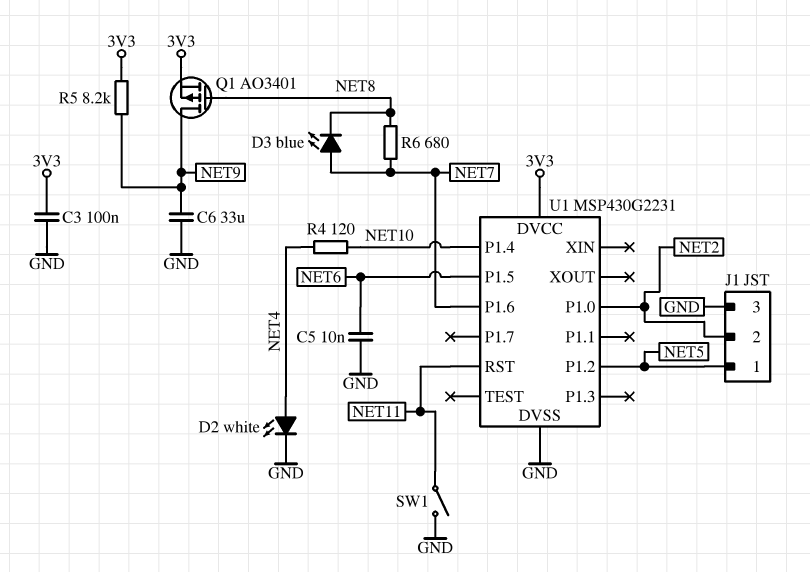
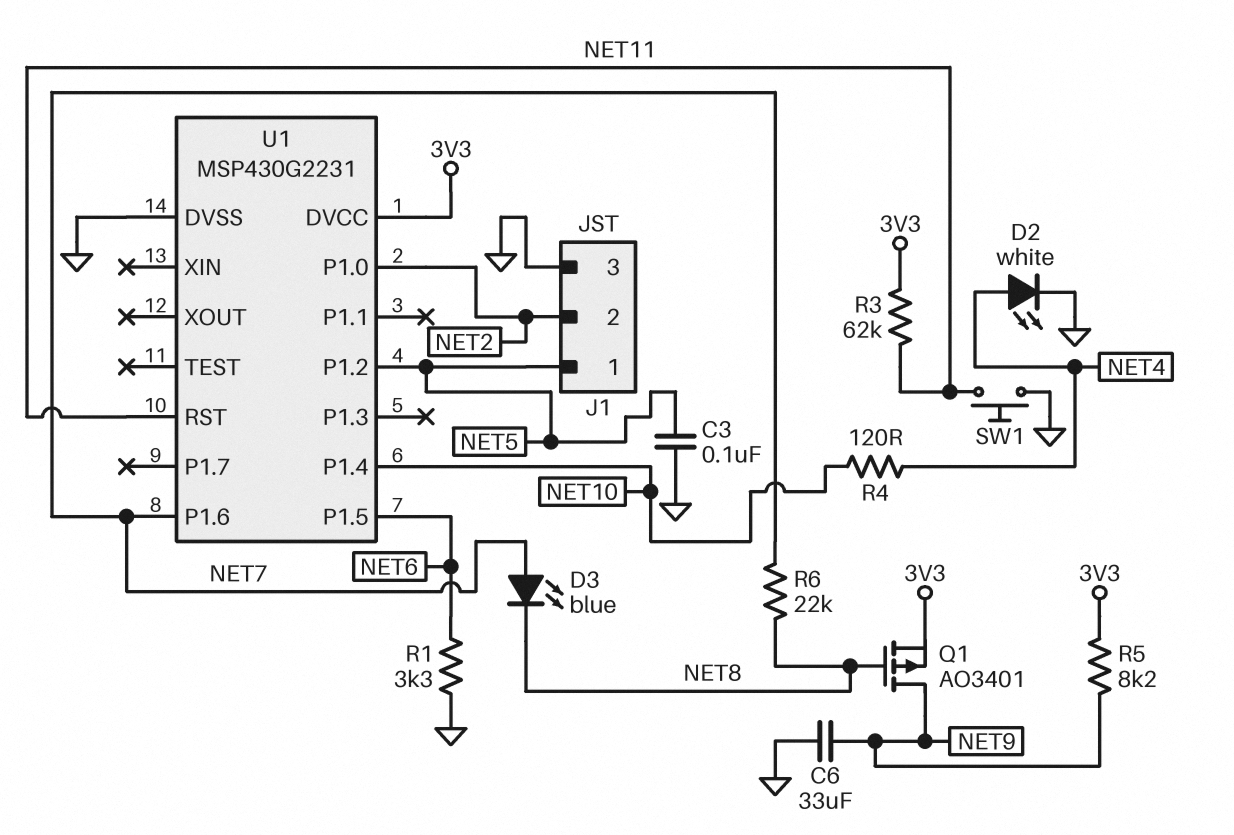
C3: 100nF (3V3, GND) -> 100nF (GND, NET5)
C5: 10nF (GND, NET6) -> none
R1: none -> 3.3k (GND, NET6)
R3: none -> 62k (3V3, NET11)
R6: 680 (NET7, NET8) -> 22k (NET7, NET8)
SW1: switch (GND, NET11) -> button (GND, NET11)

